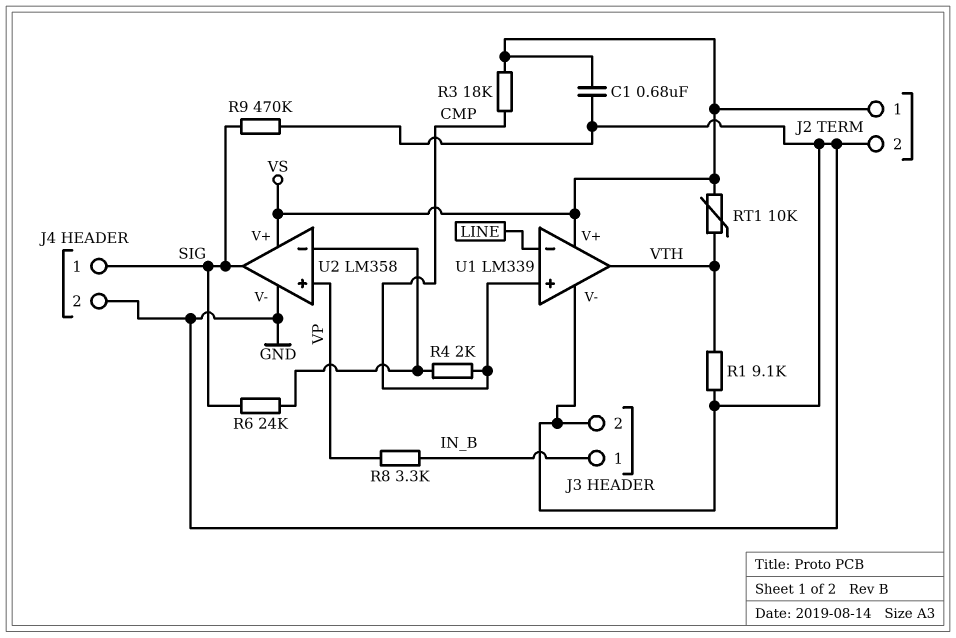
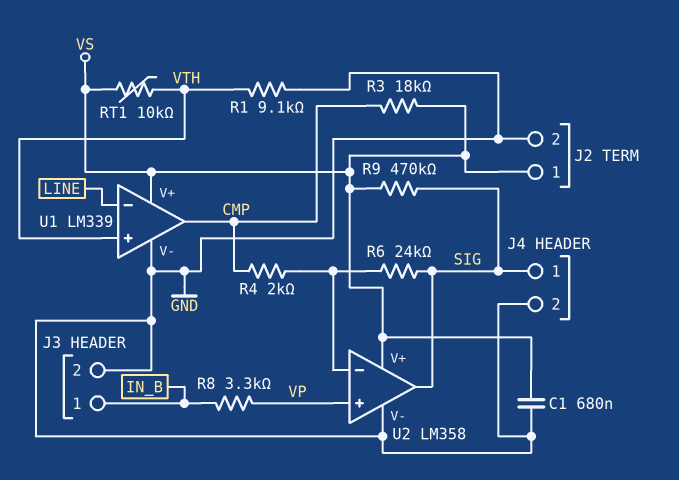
R9: 470k (GND, SIG) -> 470k (SIG, VS)
U1 pin in+: CMP -> VTH
U1 pin out: VTH -> CMP

